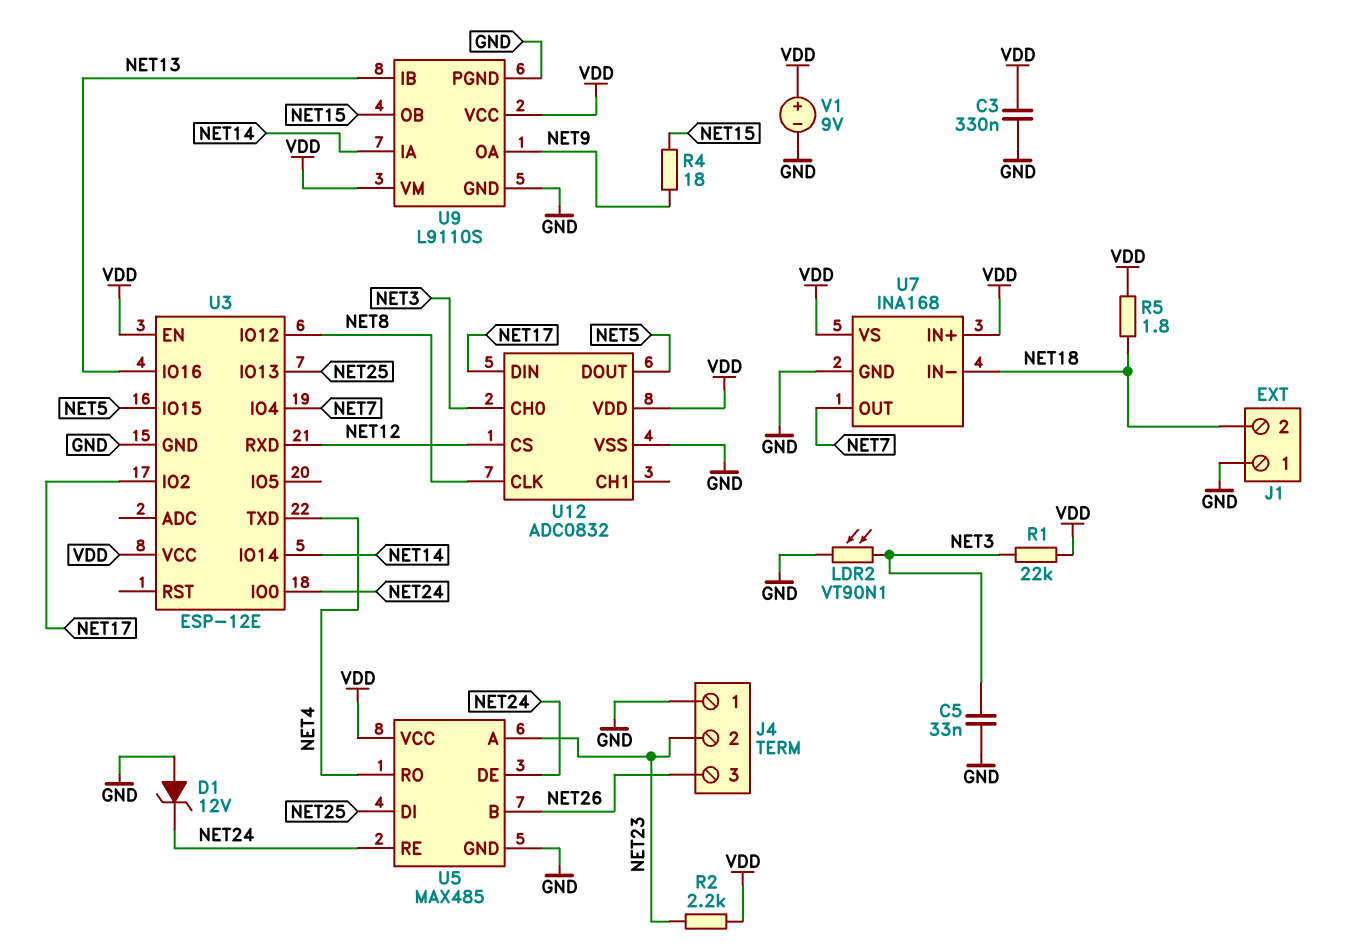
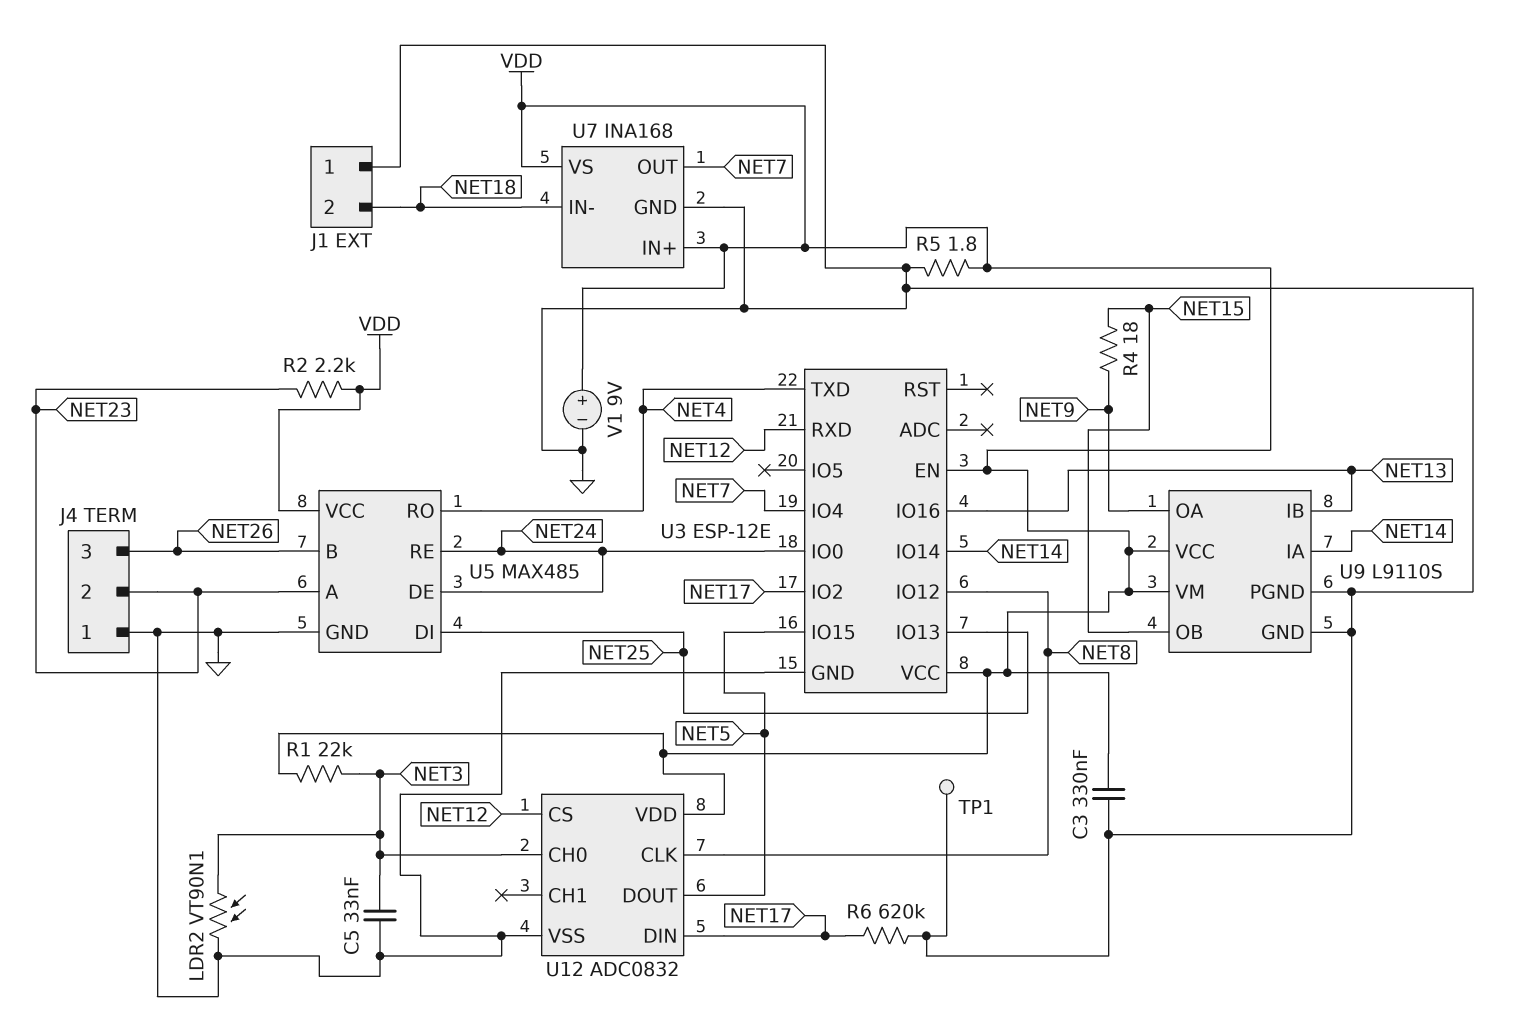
D1: zener 12V (A GND, K NET24) -> none
R5: 1.8 (NET18, VDD) -> 1.8 (GND, VDD)
R6: none -> 620k (GND, NET17)
TP1: none -> test point (GND)

